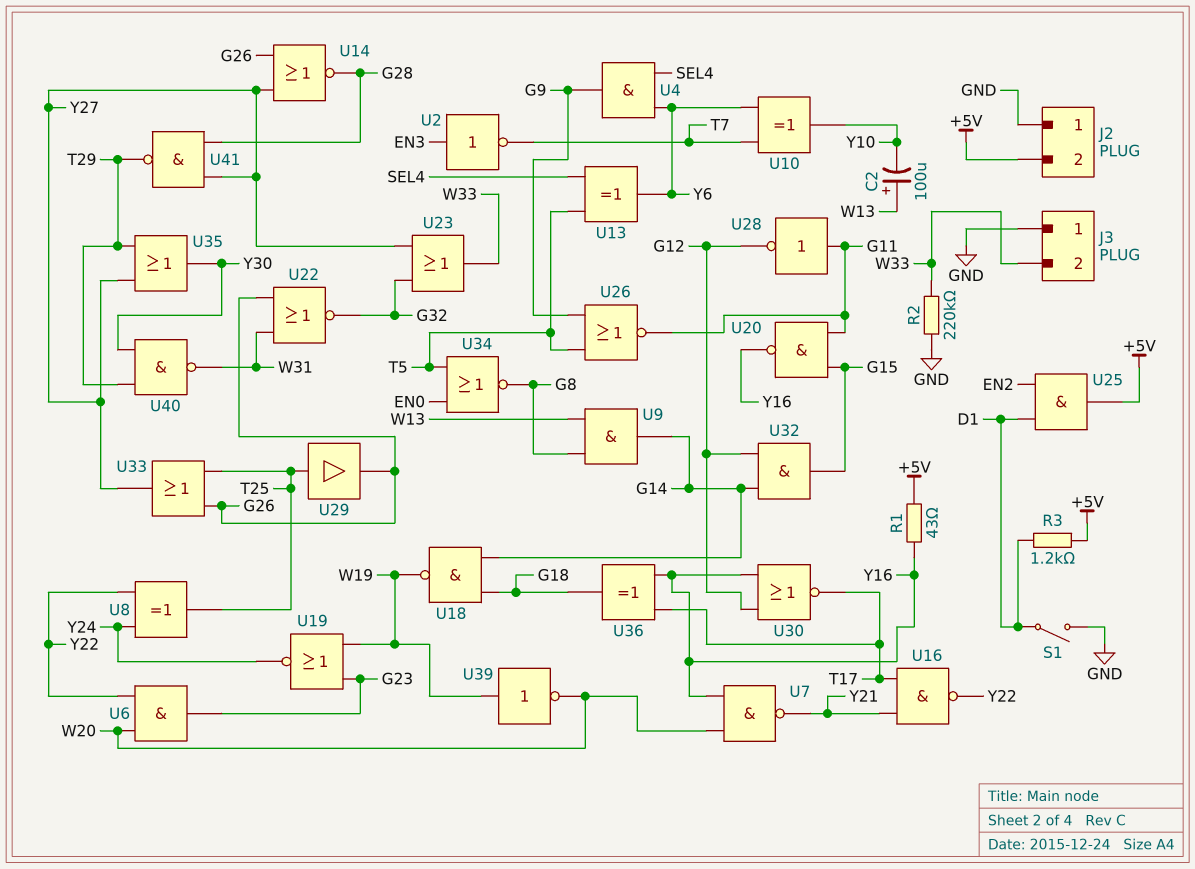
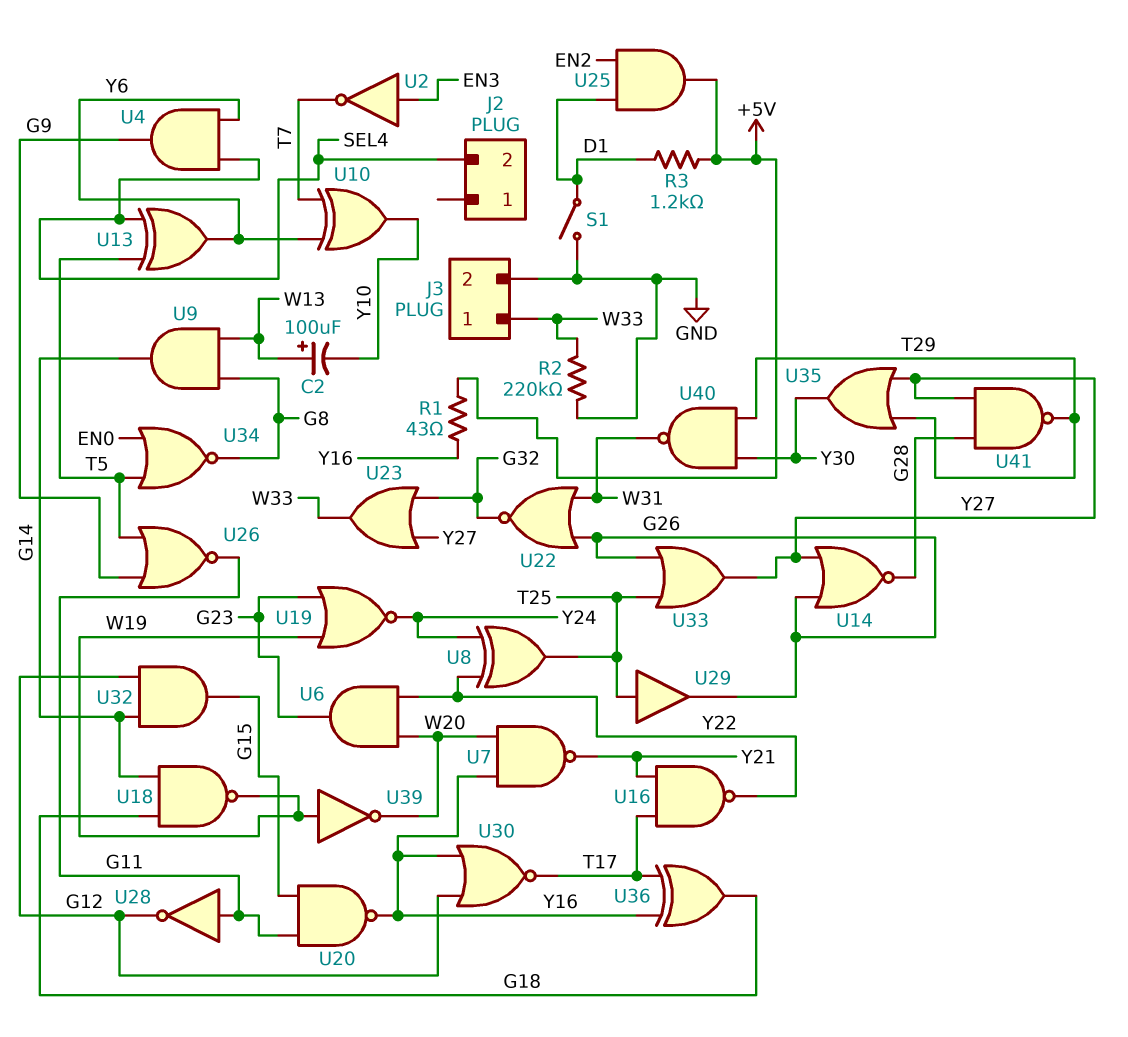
J2 pin 1: GND -> none
J2 pin 2: +5V -> SEL4
J3 pin 1: GND -> W33
J3 pin 2: W33 -> GND

